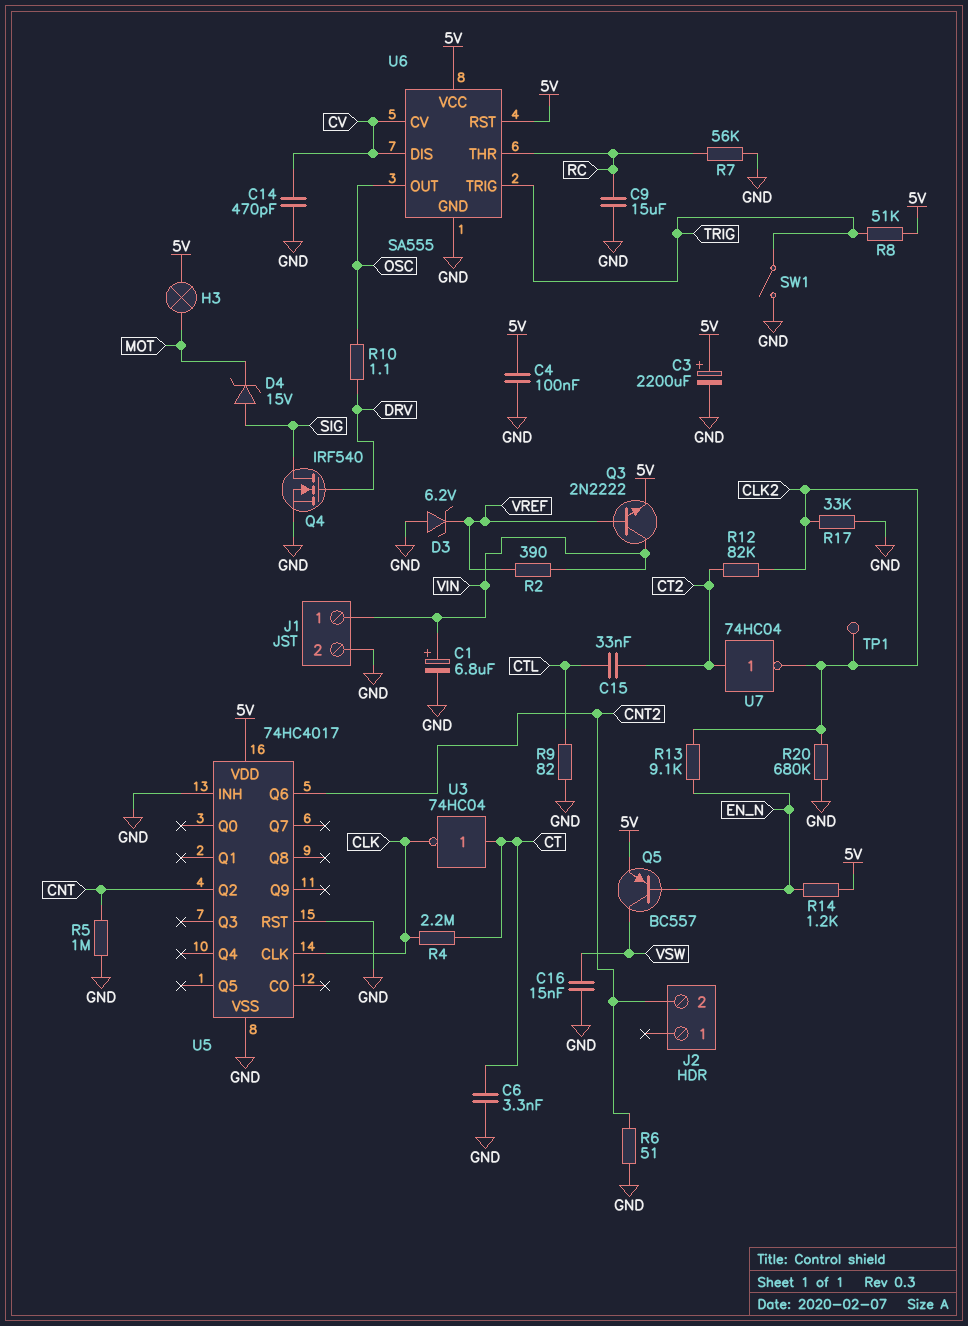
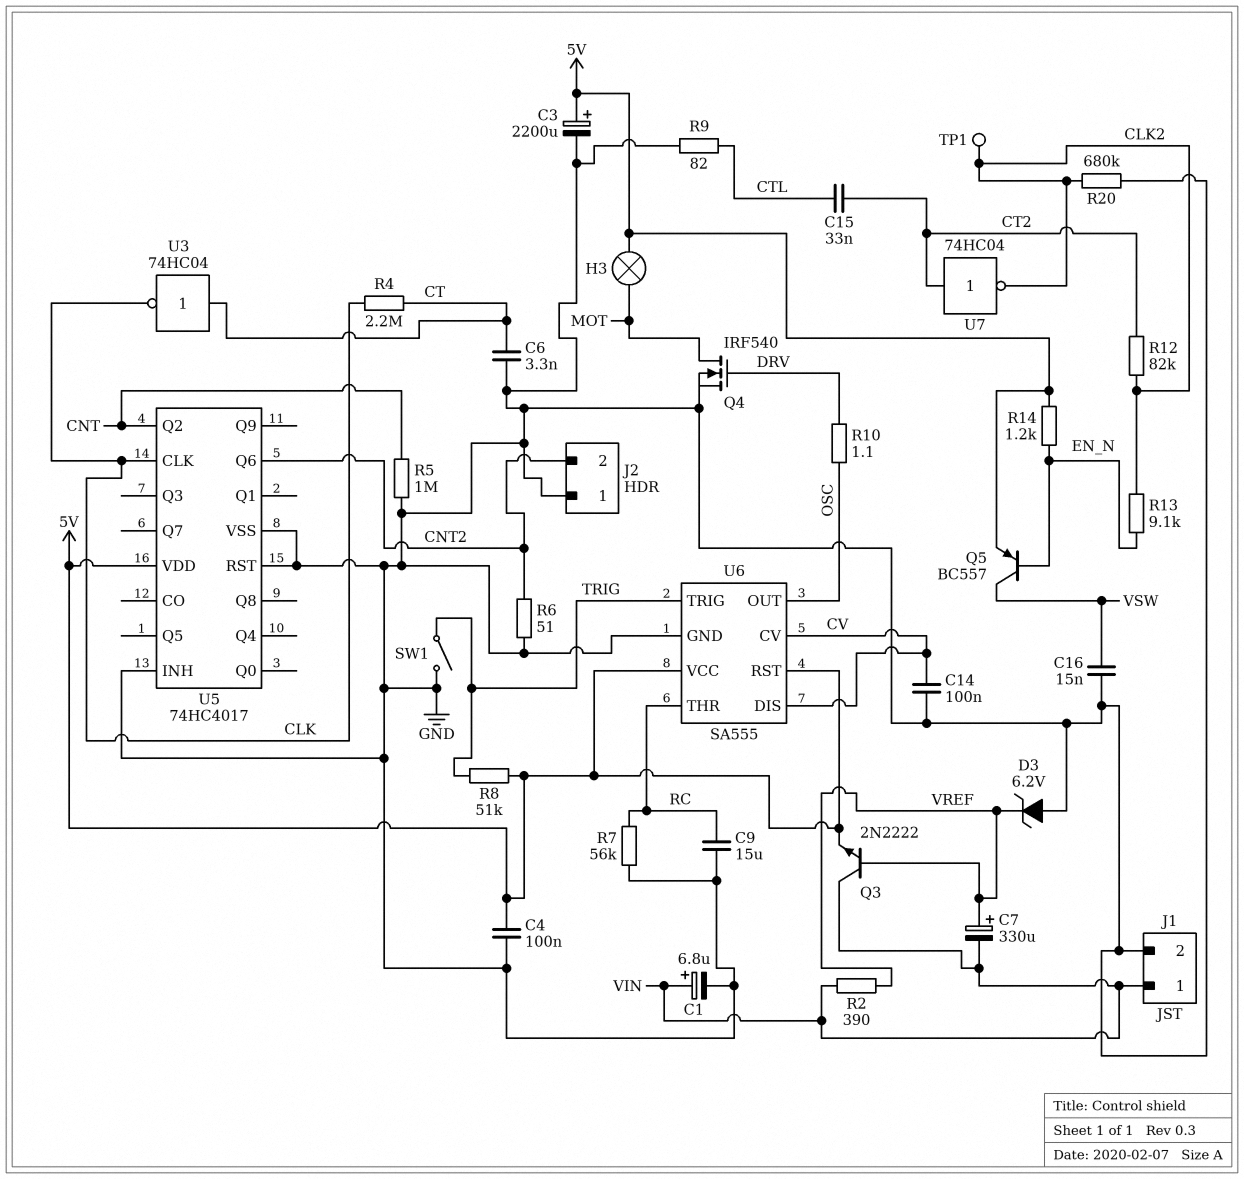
C7: none -> 330uF (plus VREF, minus VIN)
C14: 470pF (CV, GND) -> 100nF (CV, GND)
D4: zener 15V (A SIG, K MOT) -> none
J2 pin 1: none -> GND
Q4: NMOS IRF540 (G DRV, D SIG, S GND) -> NMOS IRF540 (G DRV, D MOT, S GND)
R17: 33k (CLK2, GND) -> none

